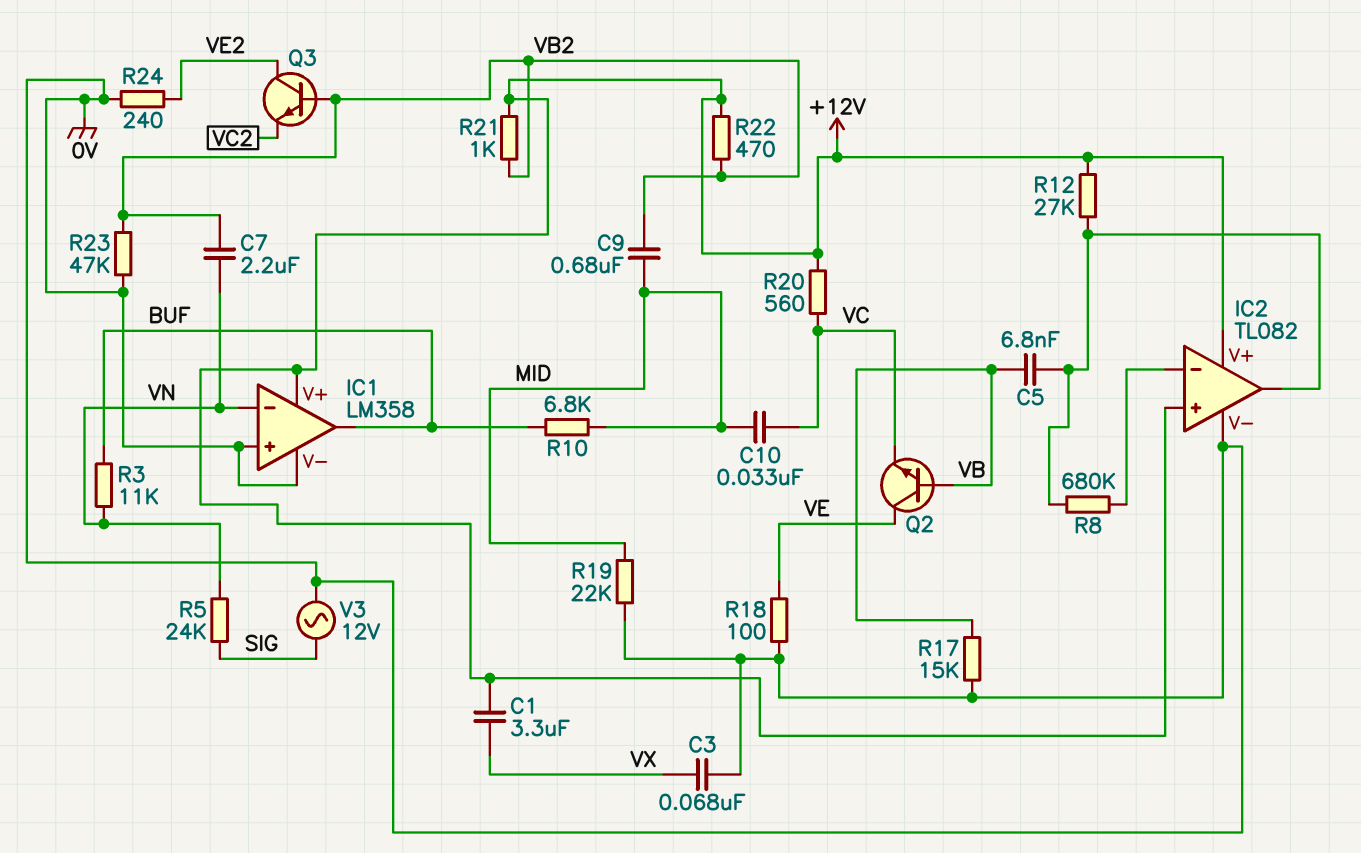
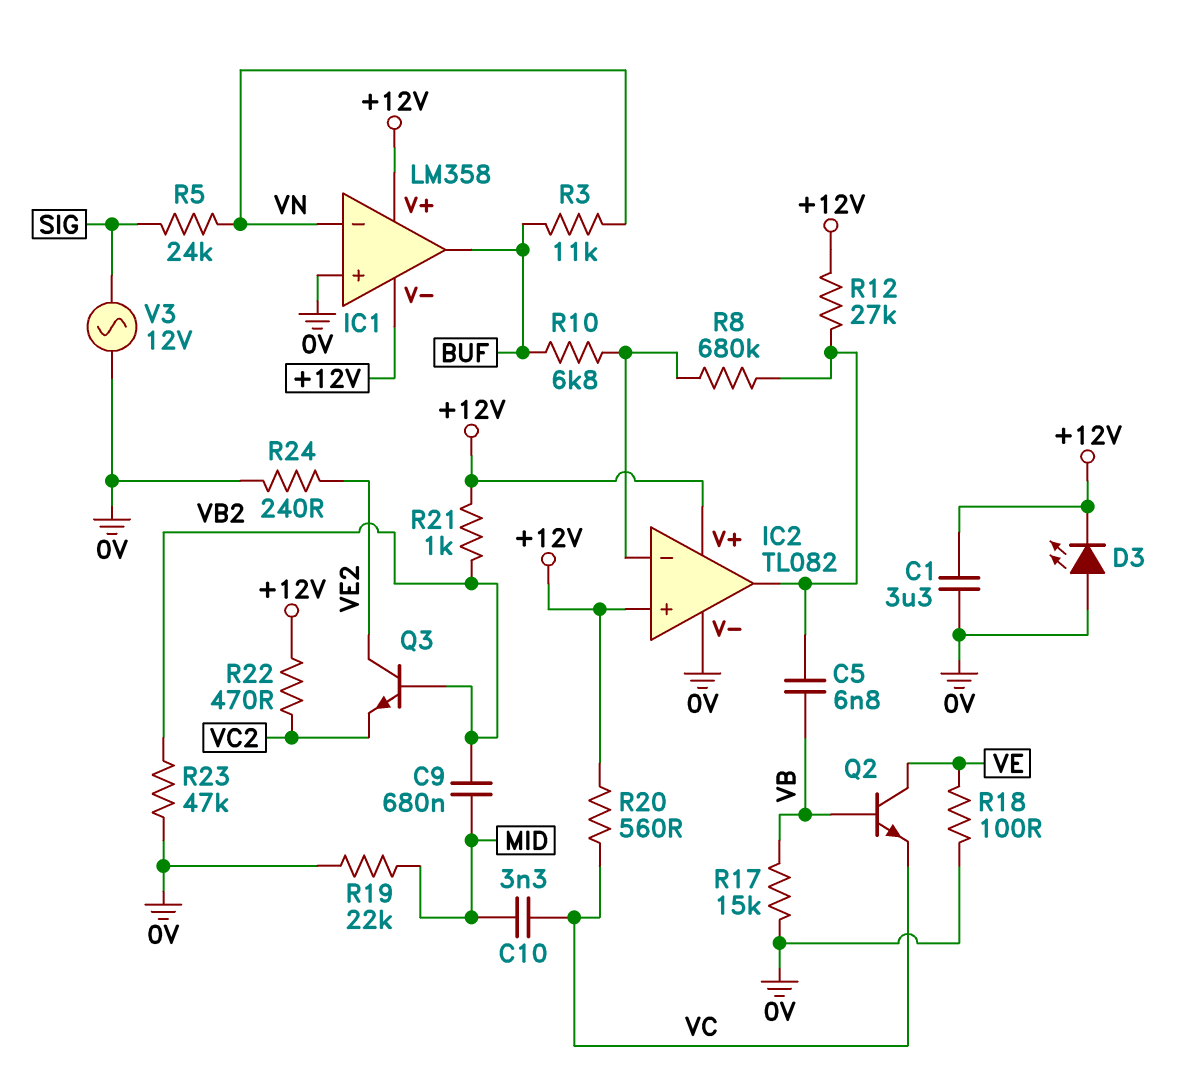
C1: 3.3uF (+12V, VX) -> 3.3uF (+12V, 0V)
C3: 68nF (0V, VX) -> none
C7: 2.2uF (VB2, VN) -> none
C10: 33nF (MID, VC) -> 3.3nF (MID, VC)
D3: none -> LED (A 0V, K +12V)
IC1 pin V-: 0V -> +12V
R10: 6.8k (BUF, MID) -> 6.8k (BUF, IC2/in-)
R22: 470 (+12V, VB2) -> 470 (+12V, VC2)

